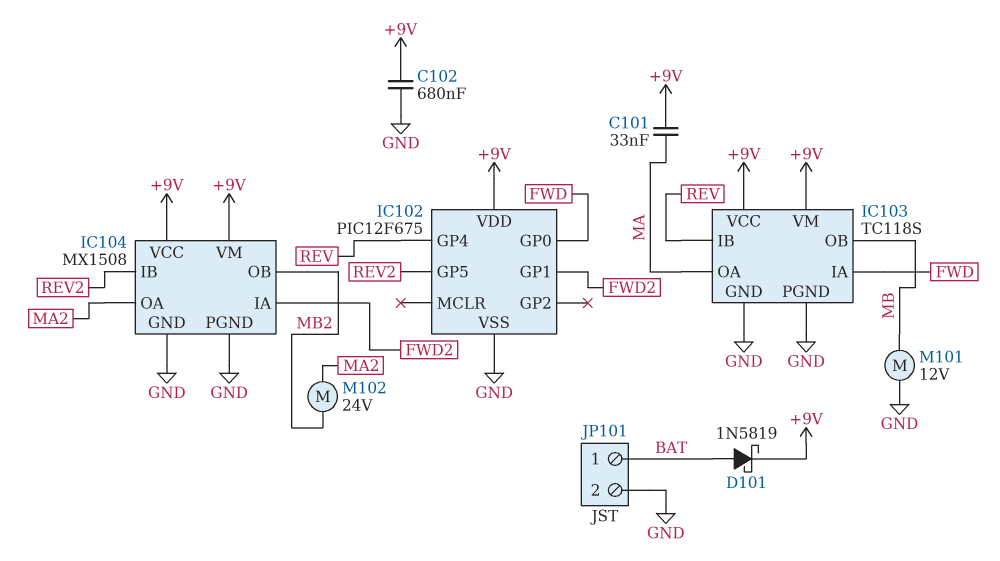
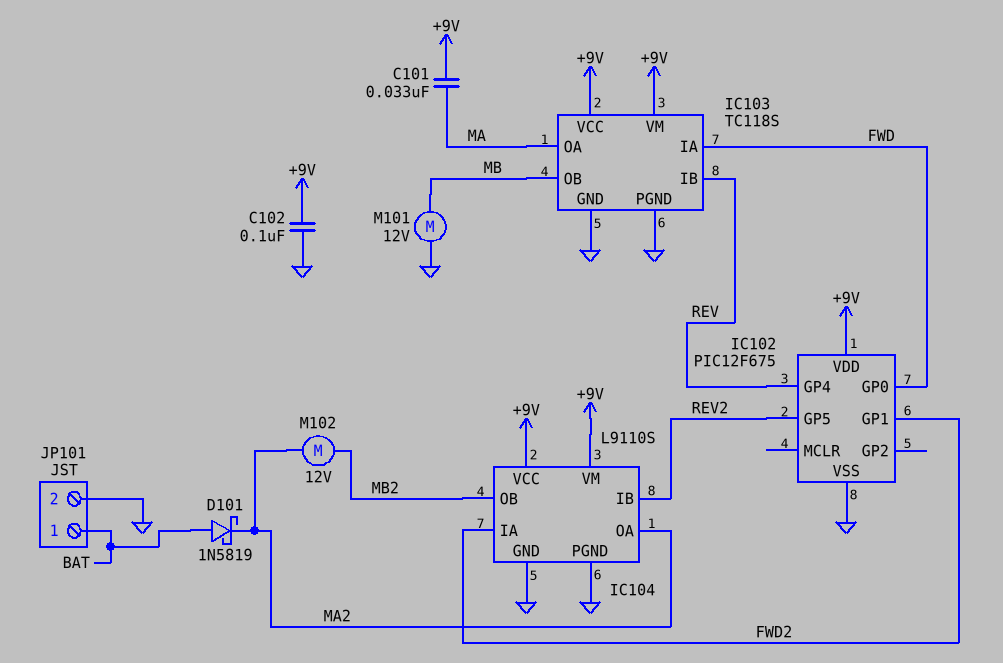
C102: 680nF (+9V, GND) -> 100nF (+9V, GND)
D101: schottky 1N5819 (A BAT, K +9V) -> schottky 1N5819 (A BAT, K MA2)
IC104: MX1508 -> L9110S
M102: motor 24V (MA2, MB2) -> motor 12V (MA2, MB2)

